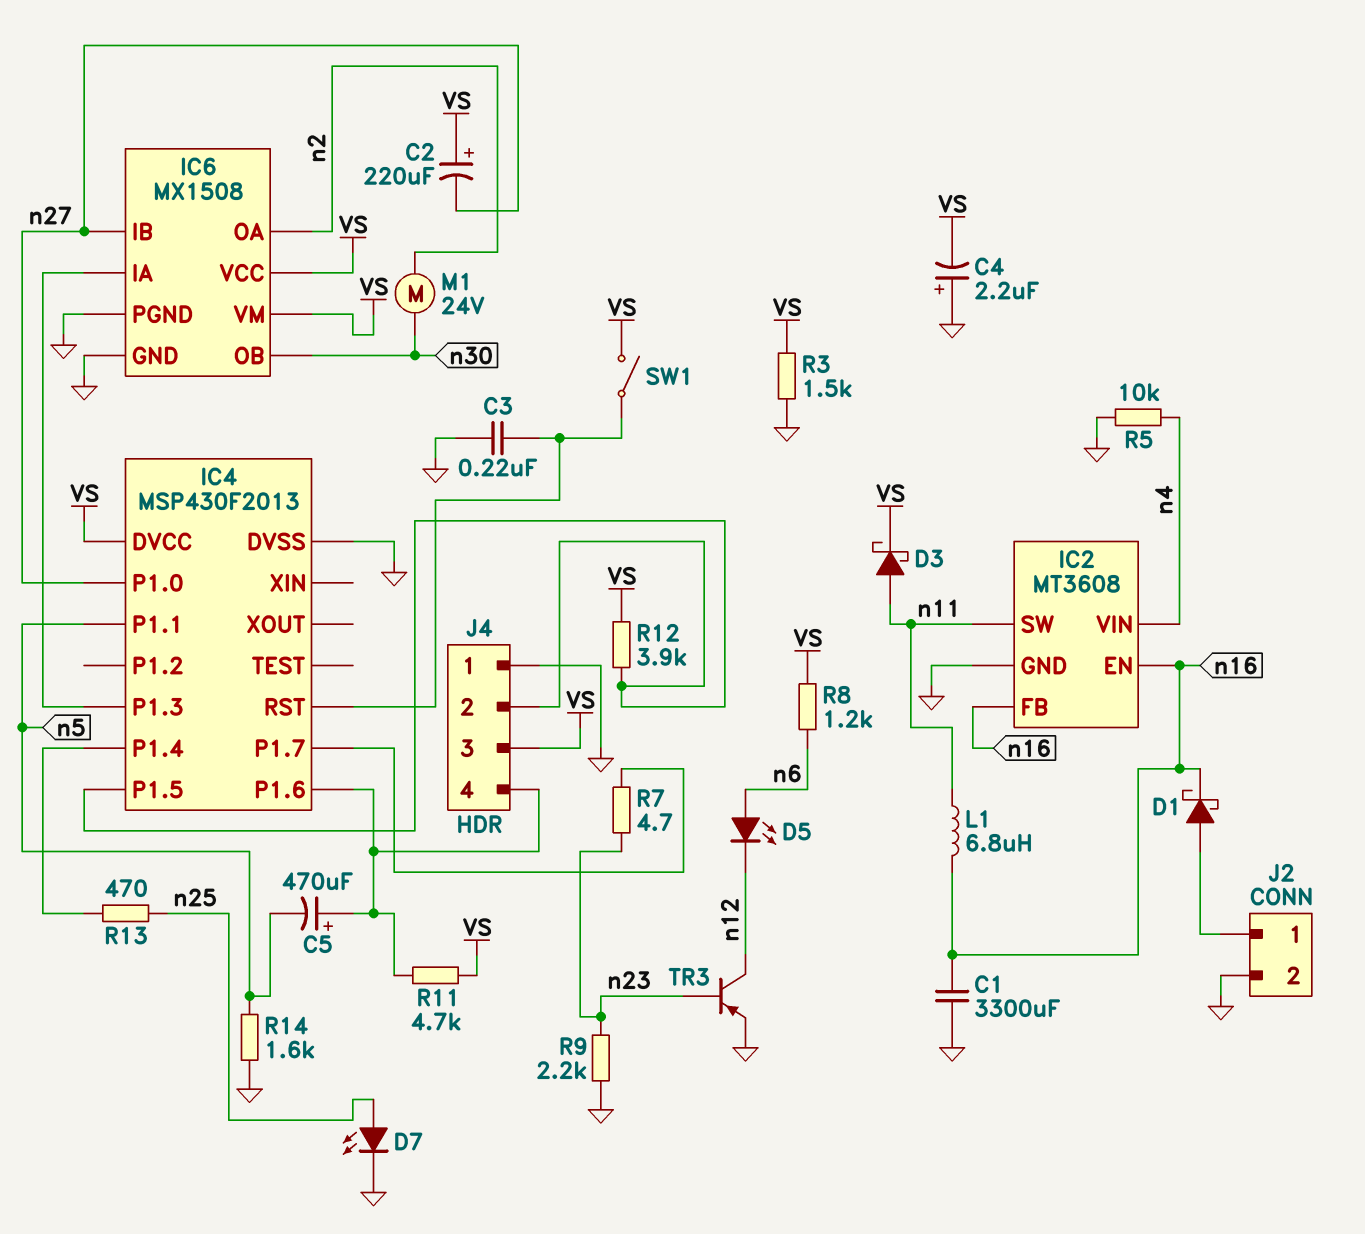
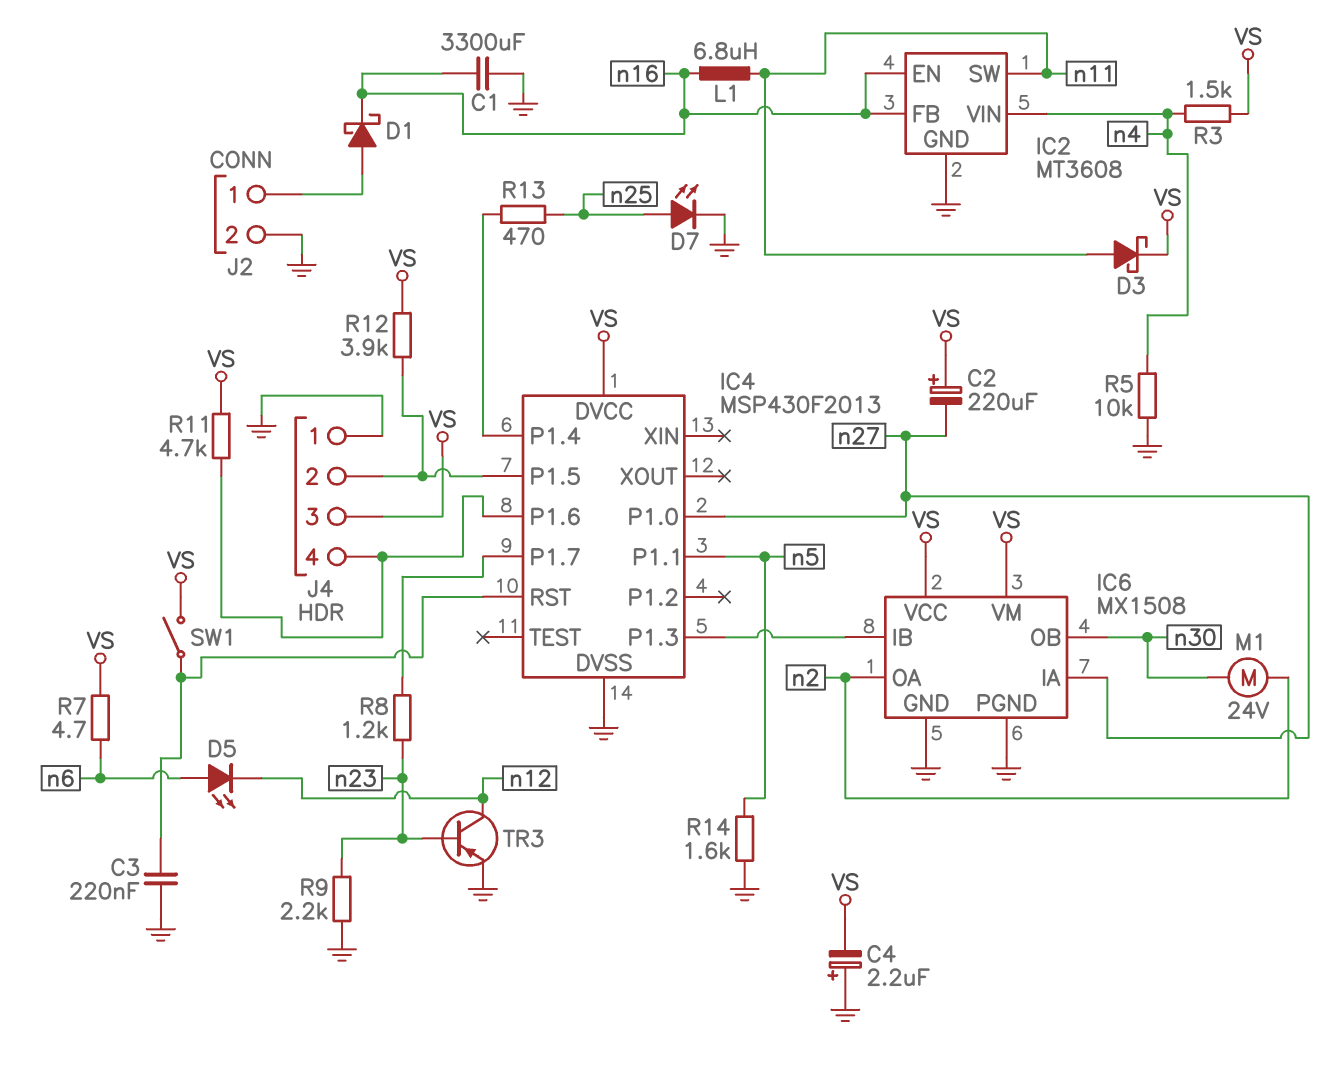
C5: 470uF (plus IC4/P1.6, minus n5) -> none
IC6 pin IA: IC4/P1.3 -> n27
IC6 pin IB: n27 -> IC4/P1.3
R3: 1.5k (GND, VS) -> 1.5k (VS, n4)
R7: 4.7 (IC4/P1.7, n23) -> 4.7 (VS, n6)
R8: 1.2k (VS, n6) -> 1.2k (IC4/P1.7, n23)

